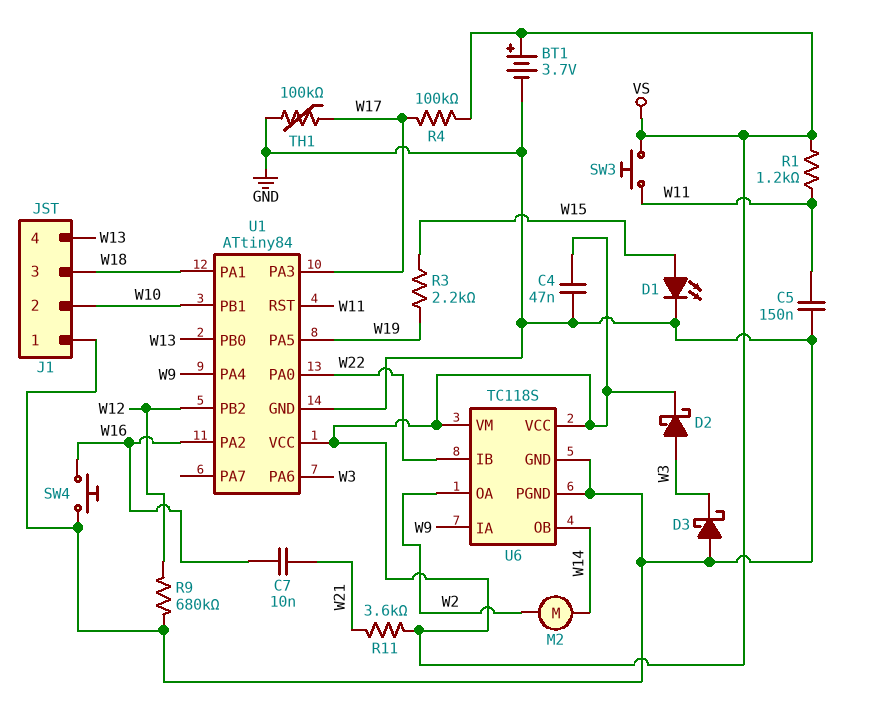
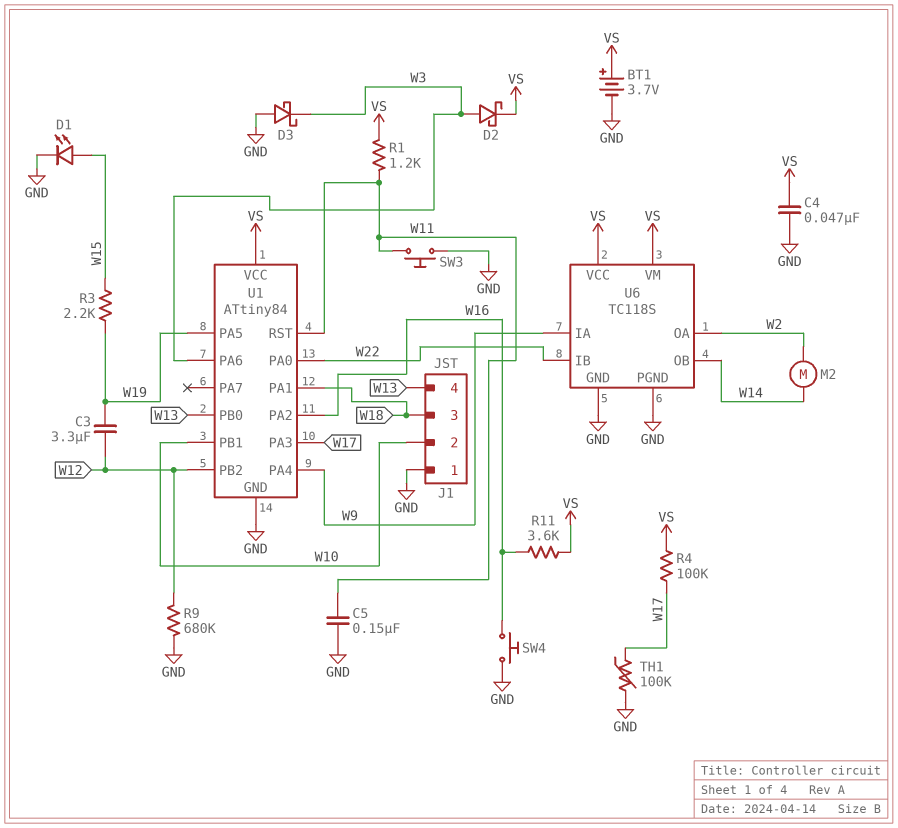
C3: none -> 3.3uF (W12, W19)
C7: 10nF (W16, W21) -> none
R11: 3.6k (VS, W21) -> 3.6k (VS, W16)
SW3: button (VS, W11) -> button (GND, W11)

